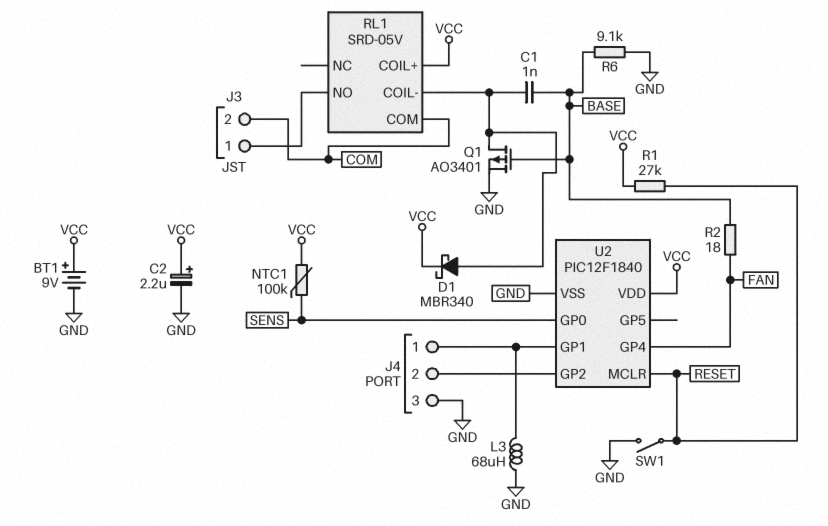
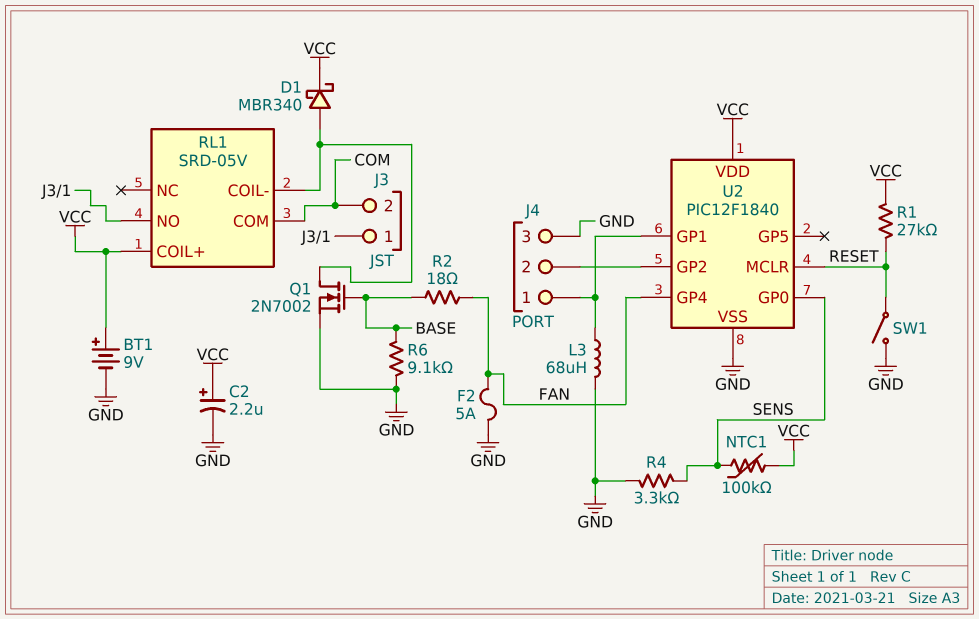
C1: 1nF (BASE, RL1/COIL-) -> none
F2: none -> 5A (FAN, GND)
Q1: PMOS AO3401 (G BASE, D RL1/COIL-, S GND) -> NMOS 2N7002 (G BASE, D RL1/COIL-, S GND)
R4: none -> 3.3k (GND, SENS)

